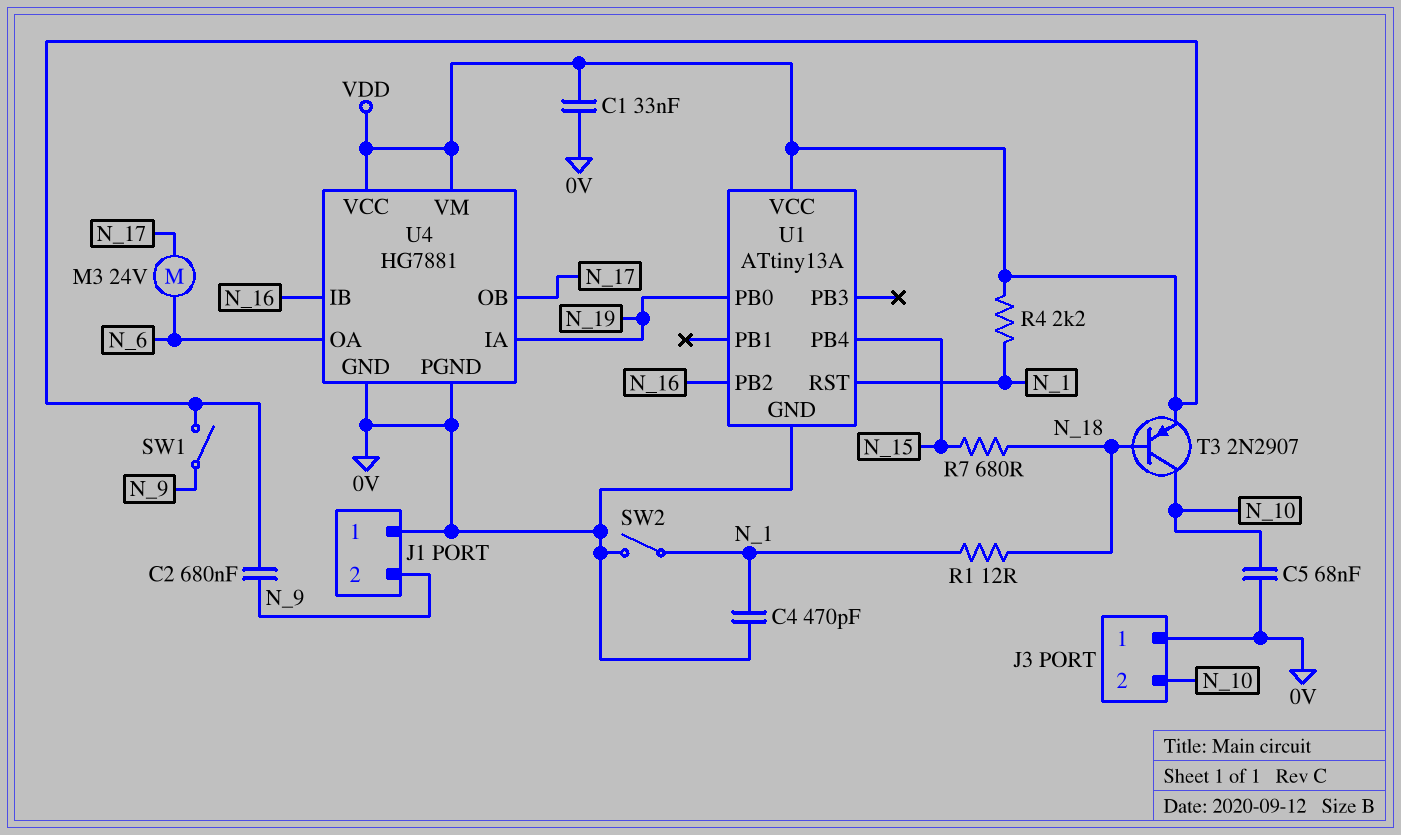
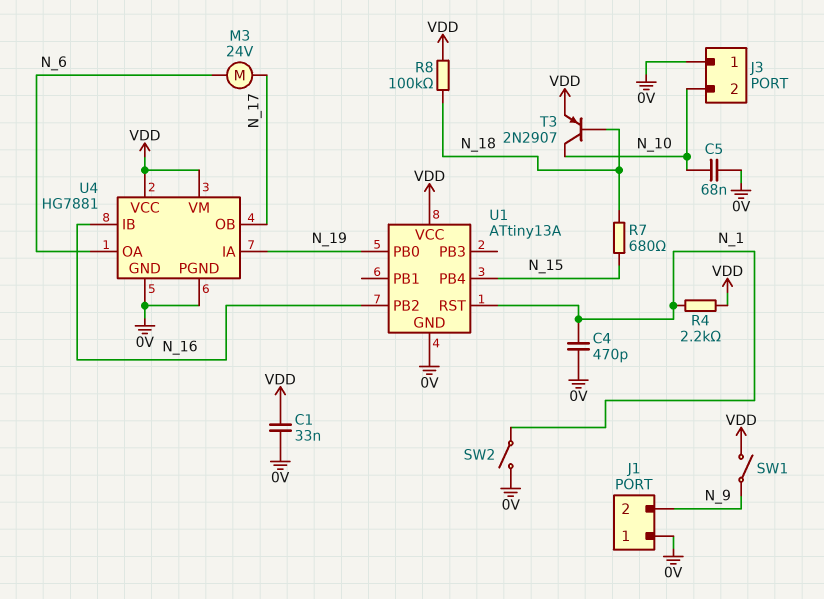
C2: 680nF (N_9, VDD) -> none
R1: 12 (N_1, N_18) -> none
R8: none -> 100k (N_18, VDD)

